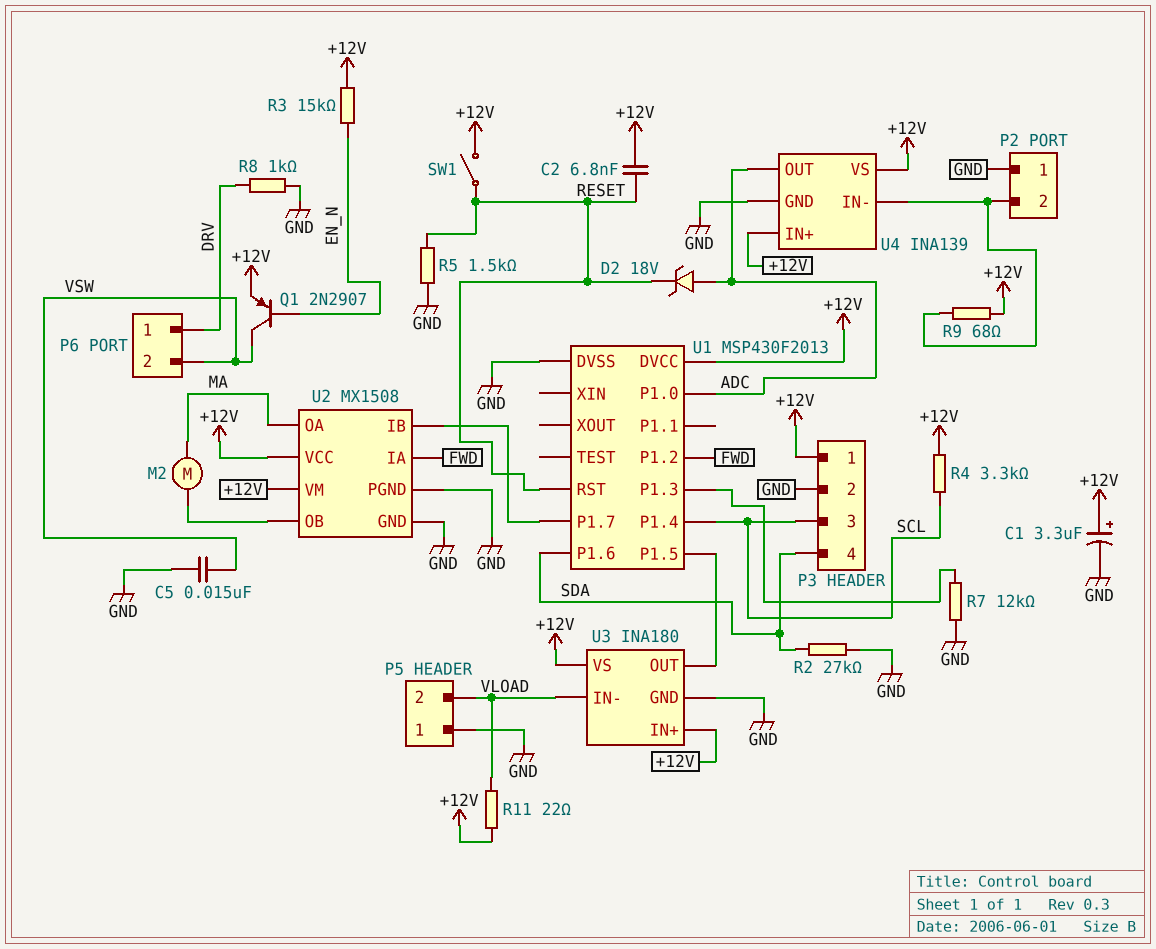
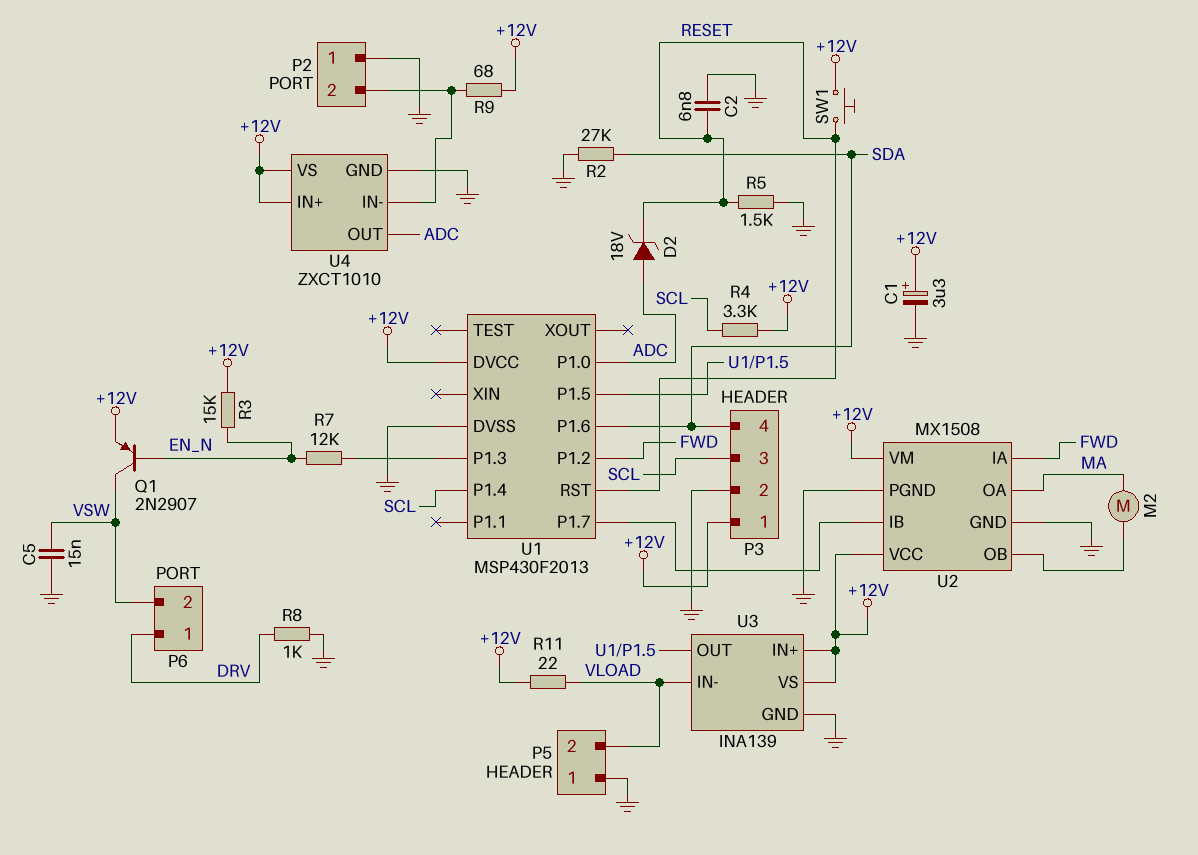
C2: 6.8nF (+12V, RESET) -> 6.8nF (GND, RESET)
R7: 12k (GND, U1/P1.3) -> 12k (EN_N, U1/P1.3)
SW1: switch (+12V, RESET) -> button (+12V, RESET)
U3: INA180 -> INA139
U4: INA139 -> ZXCT1010

